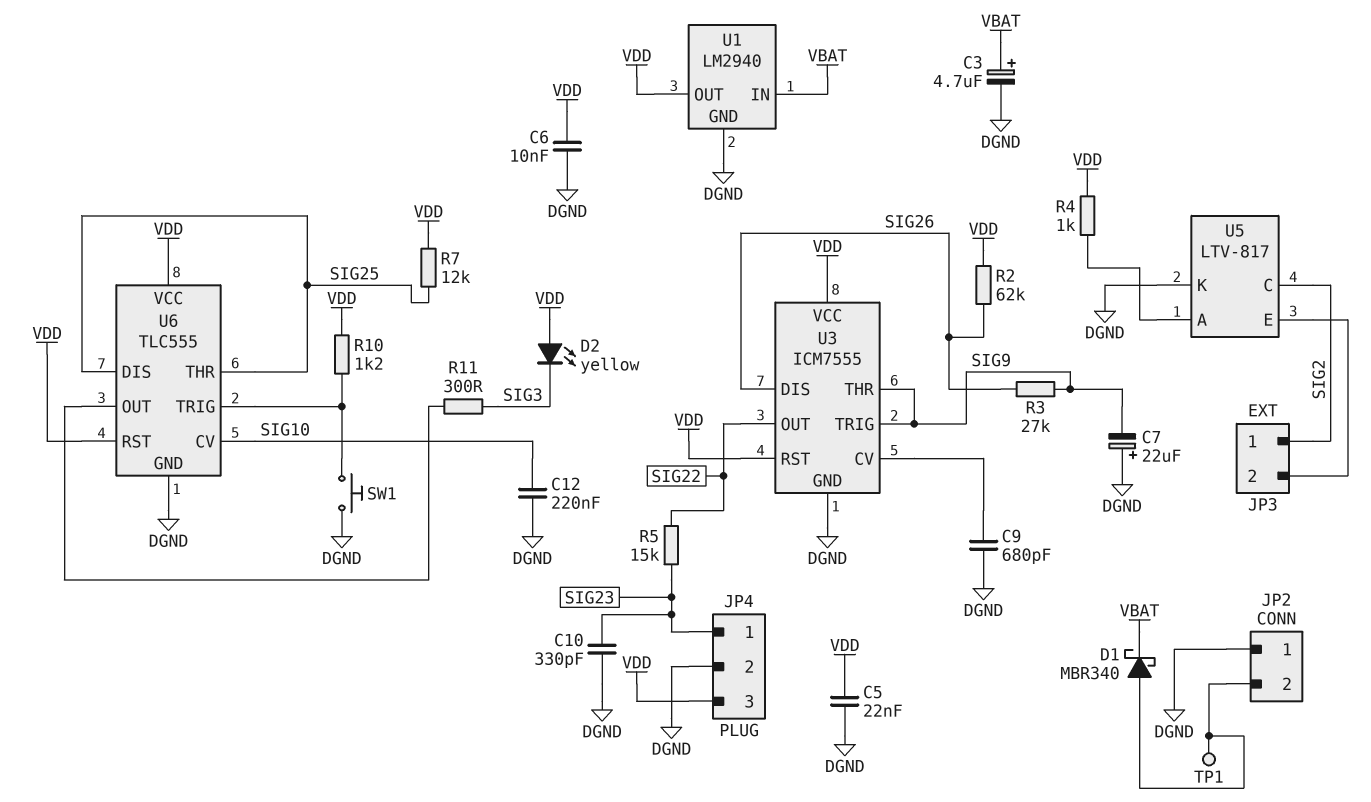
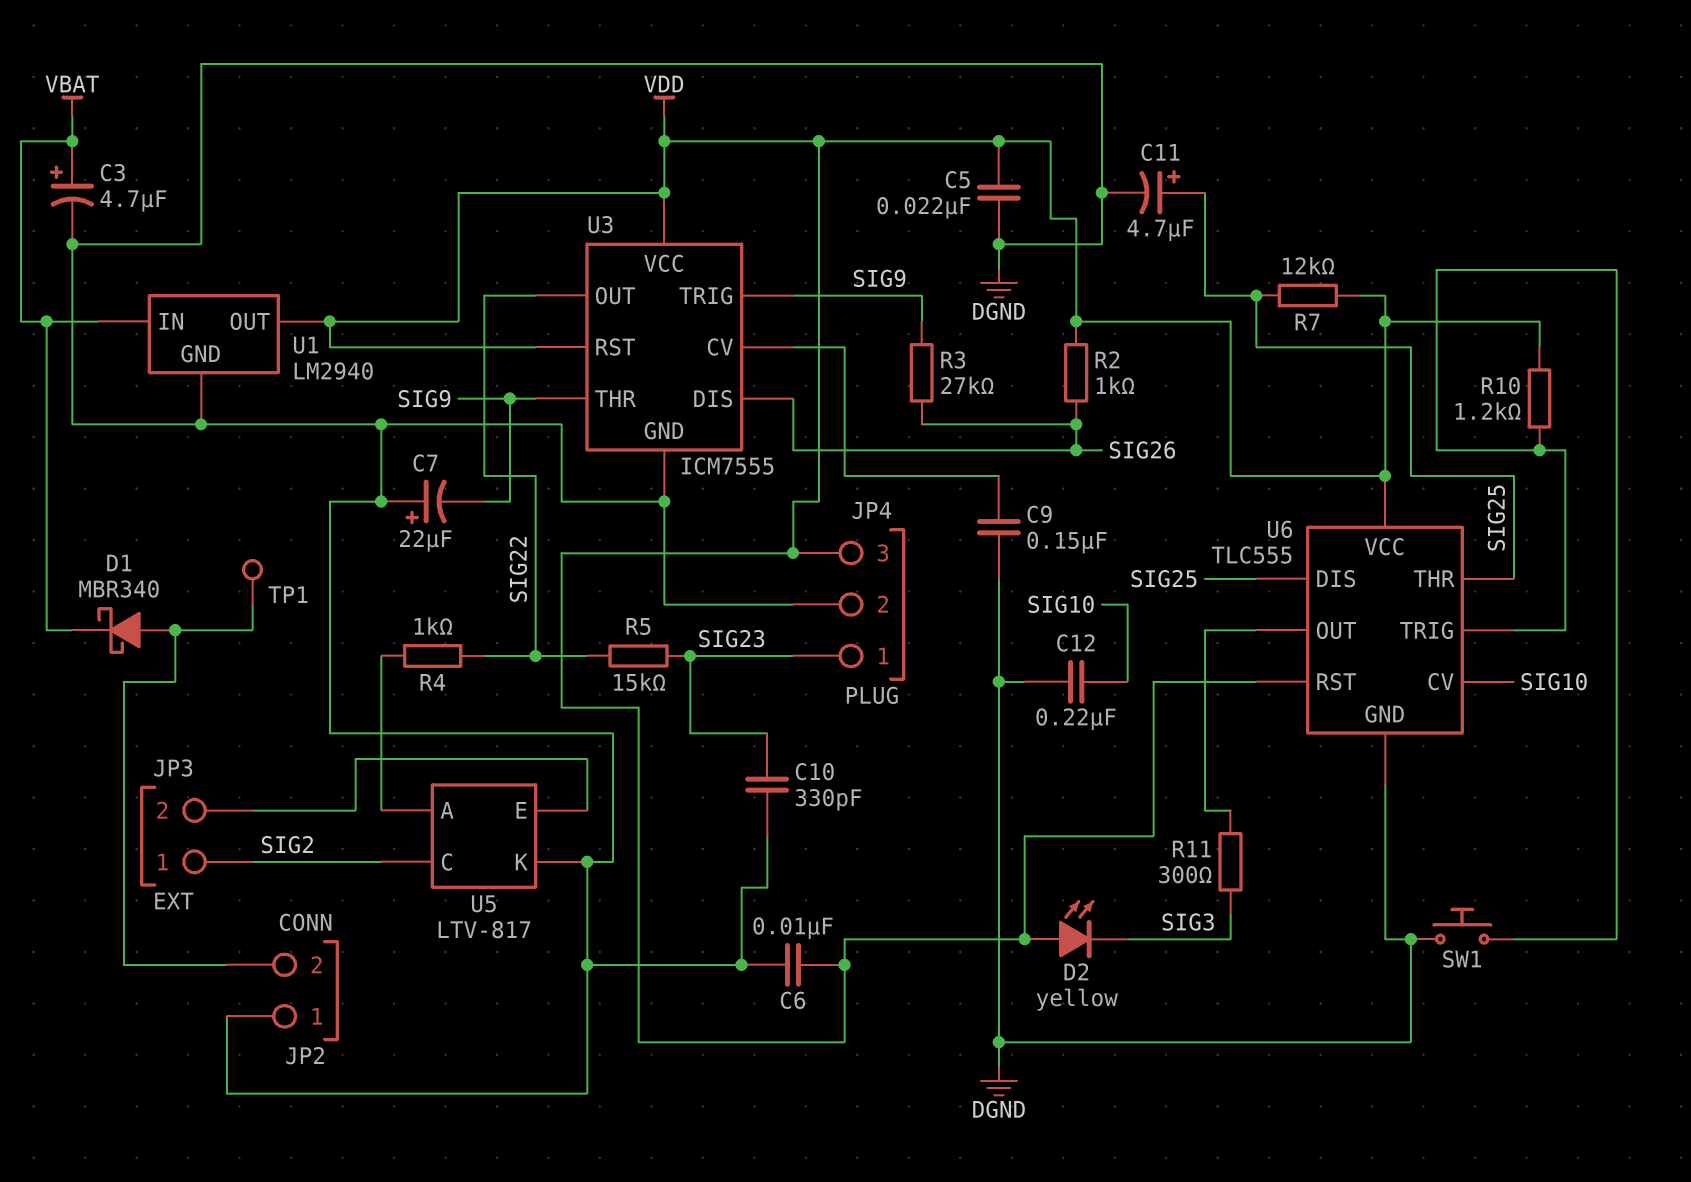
C9: 680pF (DGND, U3/CV) -> 150nF (DGND, U3/CV)
C11: none -> 4.7uF (plus SIG25, minus DGND)
R2: 62k (SIG26, VDD) -> 1k (SIG26, VDD)
R4: 1k (U5/A, VDD) -> 1k (SIG22, U5/A)

